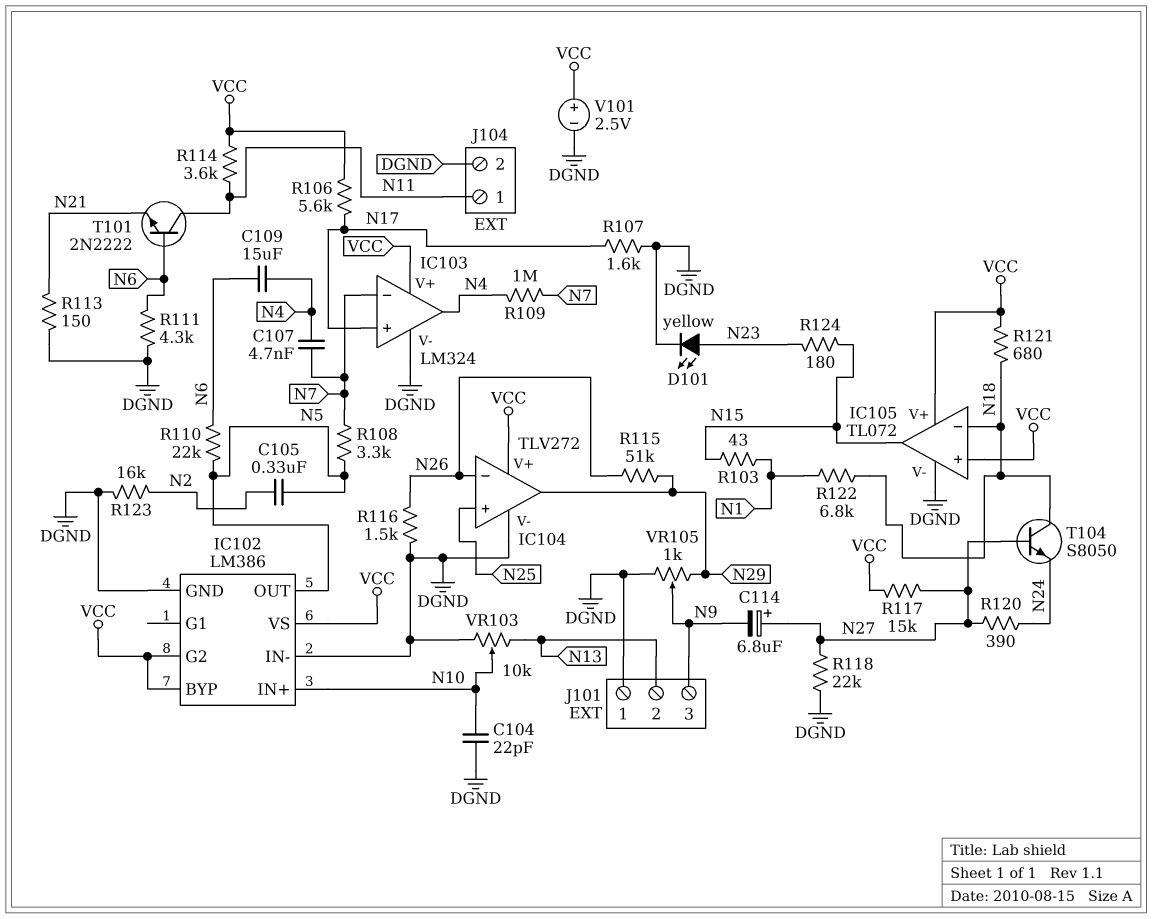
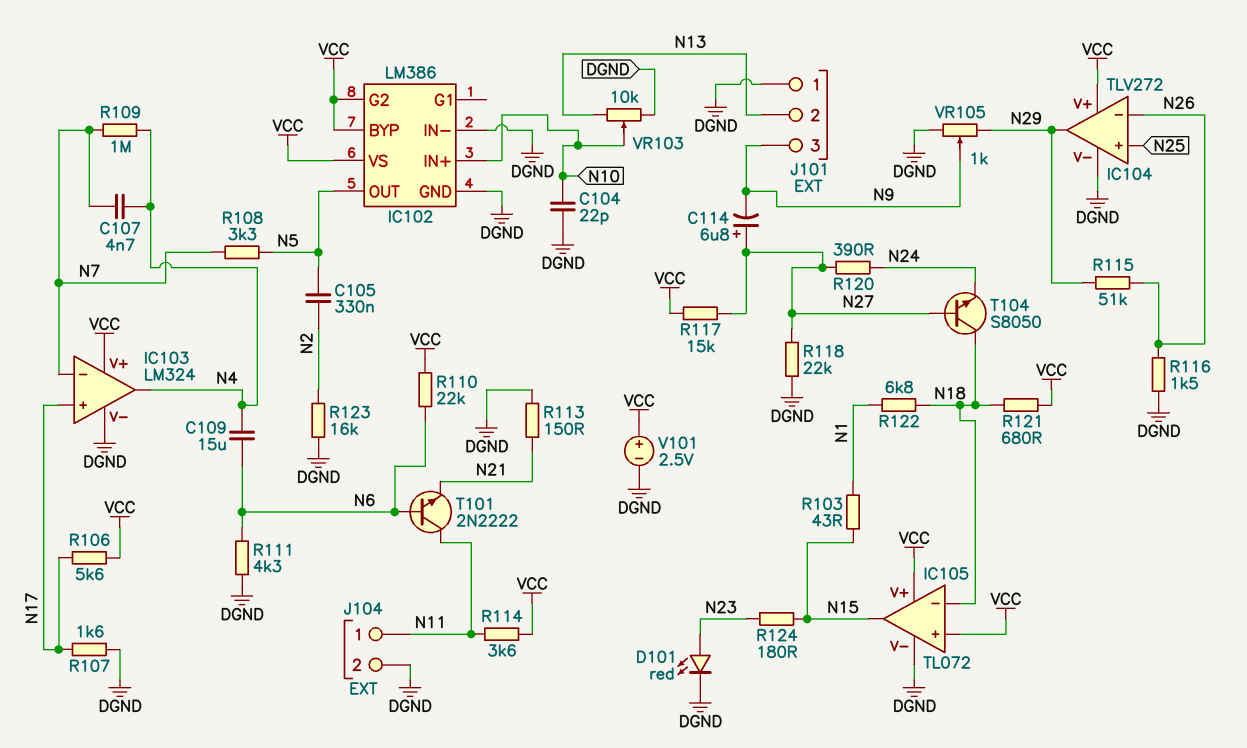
D101: LED yellow (A N23, K DGND) -> LED red (A N23, K DGND)
R110: 22k (N5, N6) -> 22k (N6, VCC)

